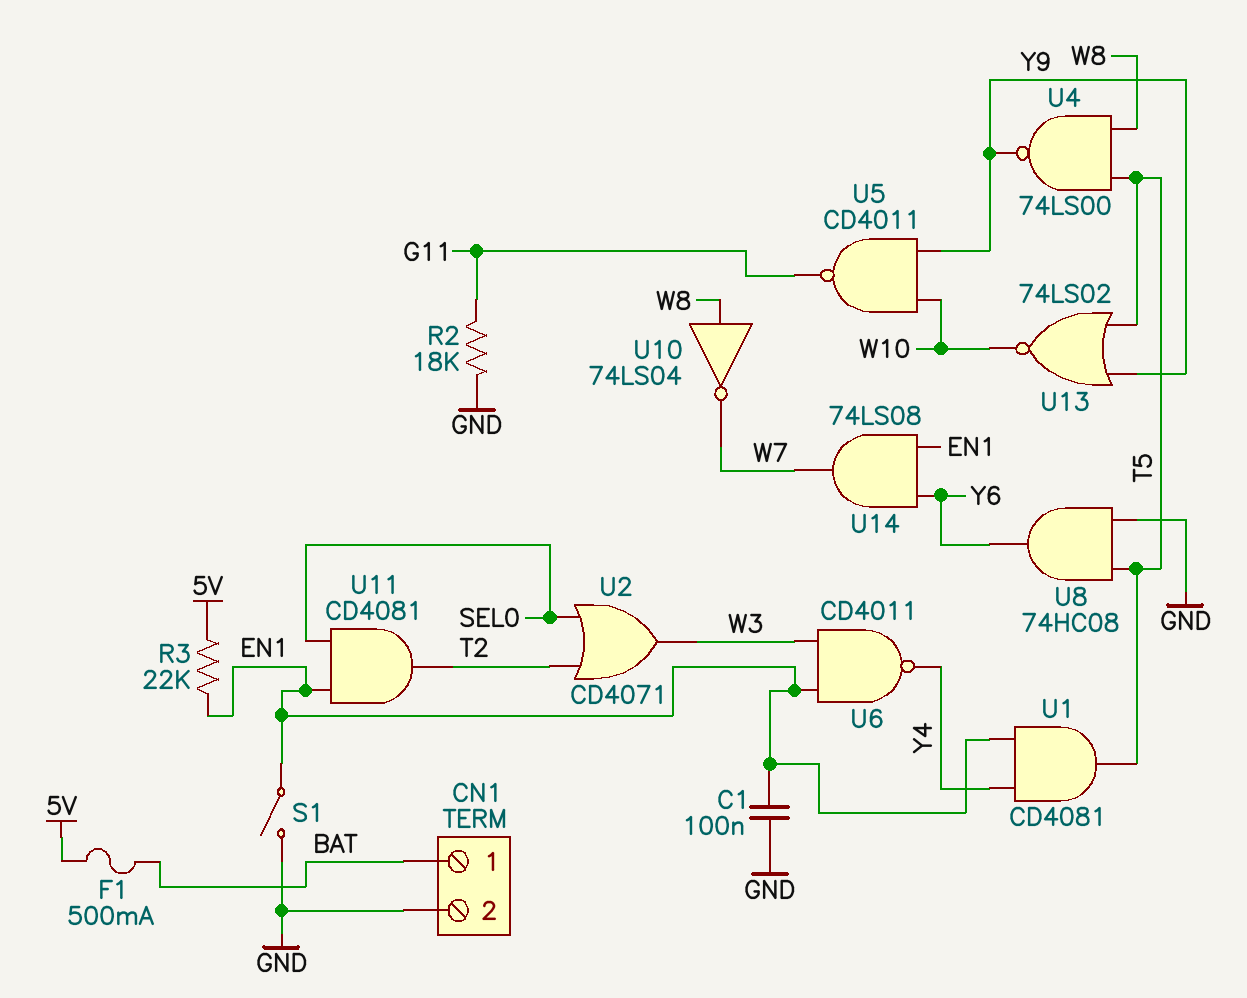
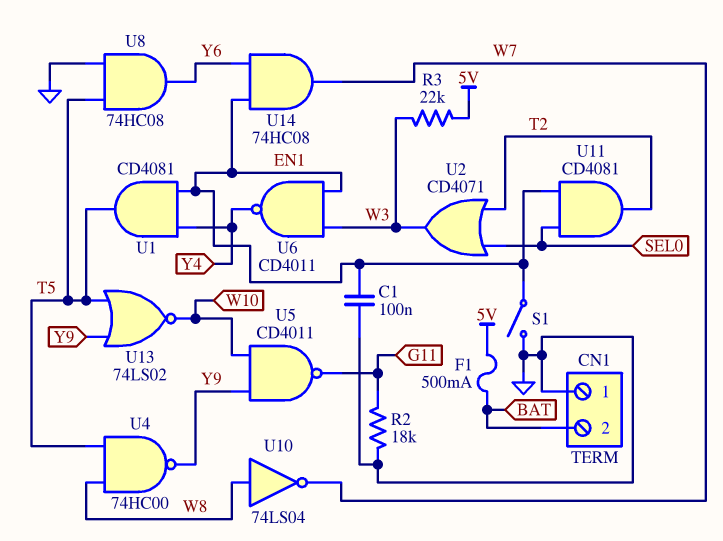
CN1 pin 1: BAT -> GND
CN1 pin 2: GND -> BAT
R3: 22k (5V, EN1) -> 22k (5V, W3)
U4: NAND 74LS00 (in T5, in W8, out Y9) -> NAND 74HC00 (in T5, in W8, out Y9)
U14: AND 74LS08 (in EN1, in Y6, out W7) -> AND 74HC08 (in EN1, in Y6, out W7)

